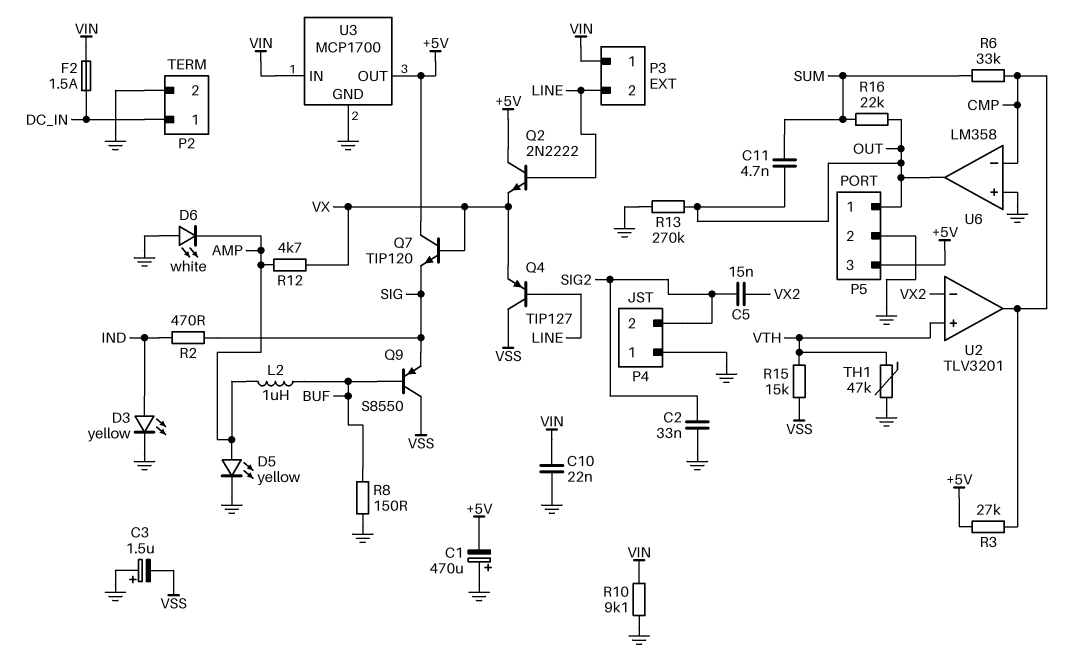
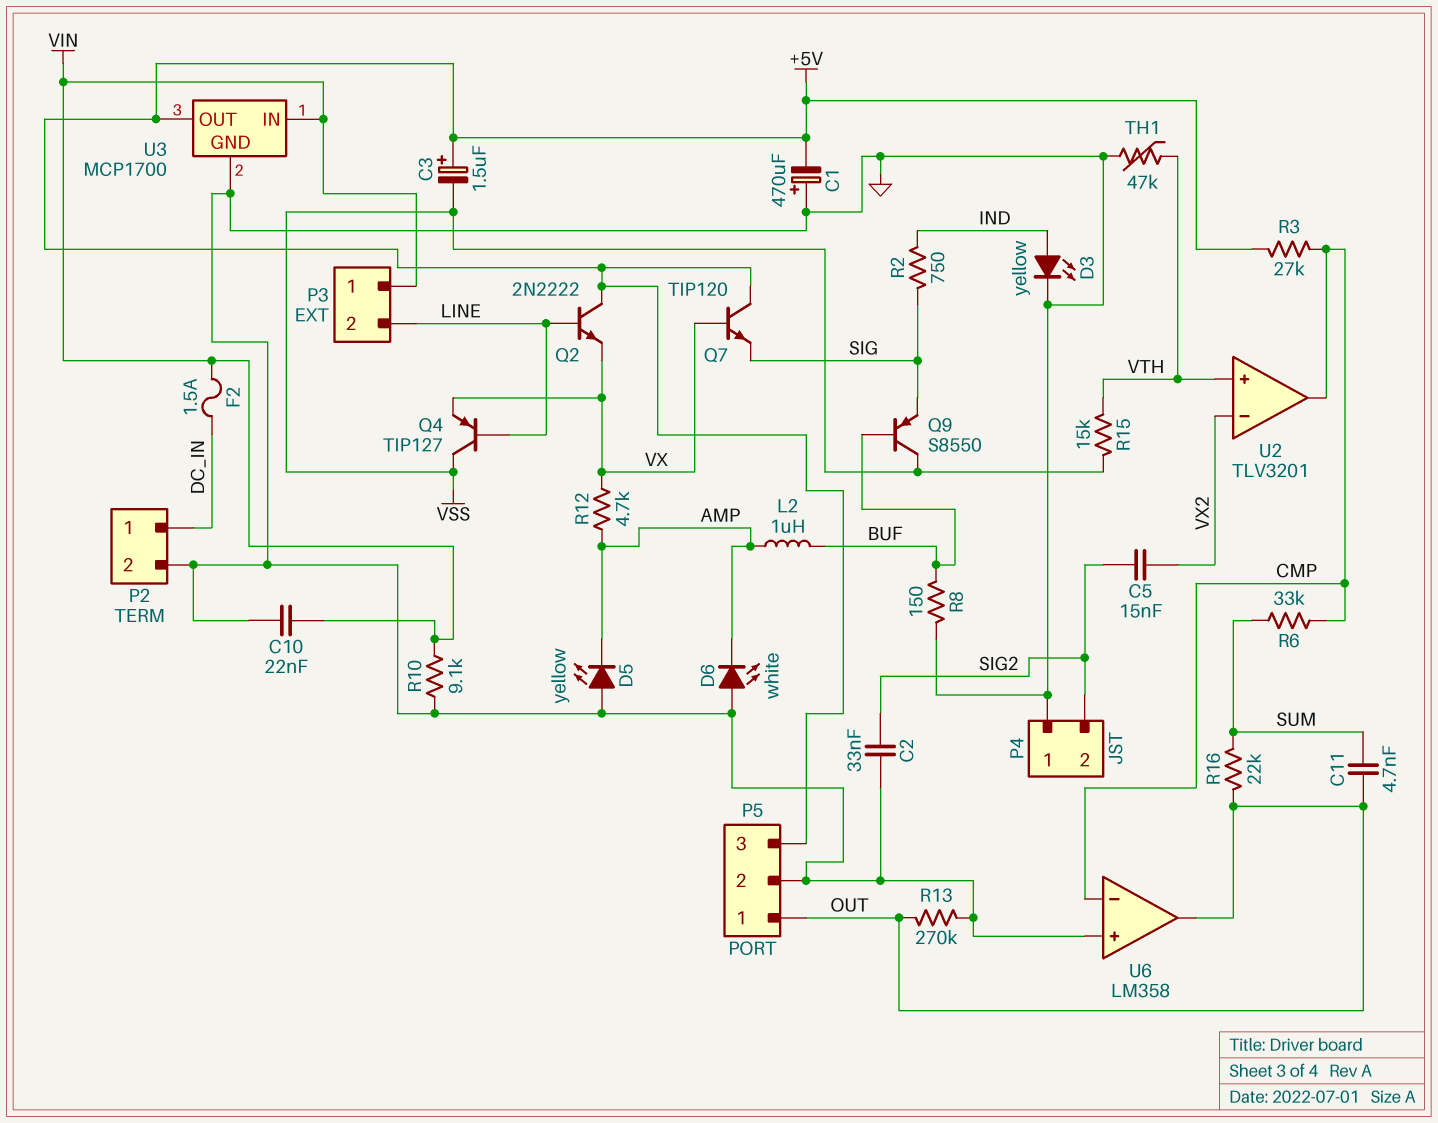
C3: 1.5uF (plus GND, minus VSS) -> 1.5uF (plus +5V, minus VSS)
D5: LED yellow (A AMP, K GND) -> LED yellow (A GND, K AMP)
R2: 470 (IND, SIG) -> 750 (IND, SIG)

